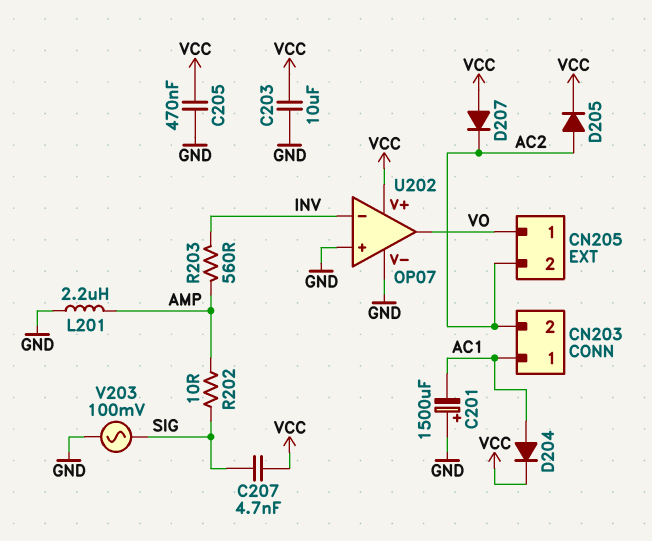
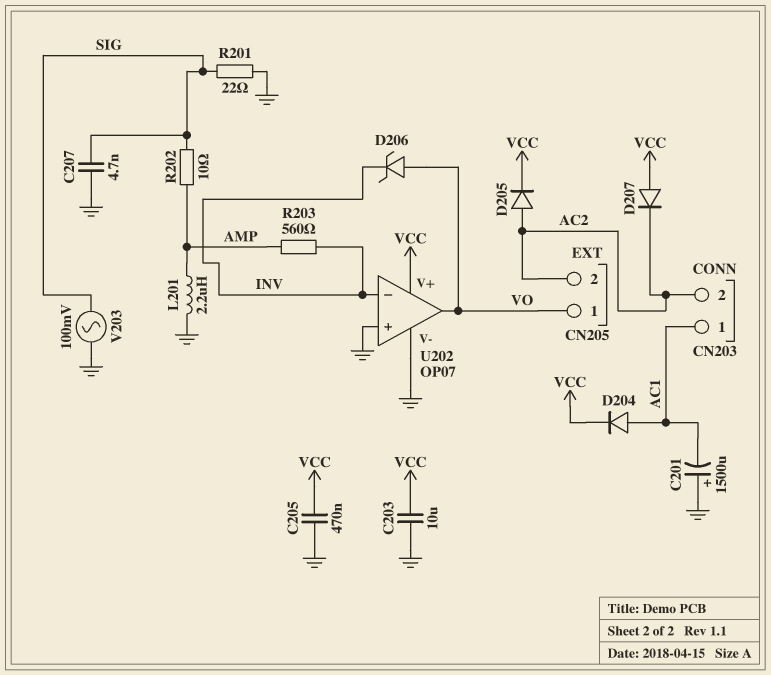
C207: 4.7nF (SIG, VCC) -> 4.7nF (GND, SIG)
D206: none -> zener (A VO, K INV)
R201: none -> 22 (GND, SIG)

